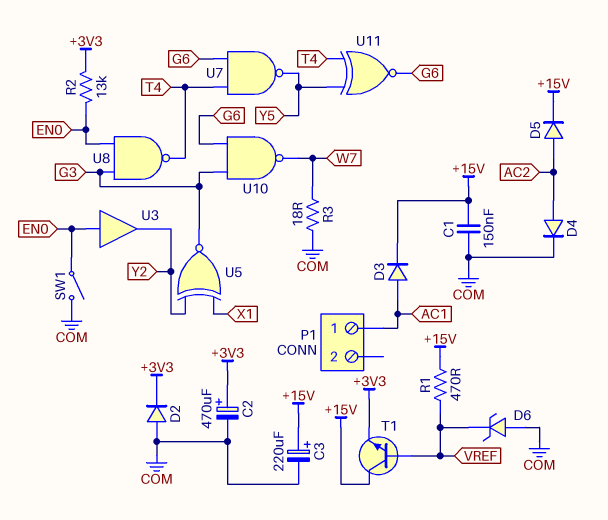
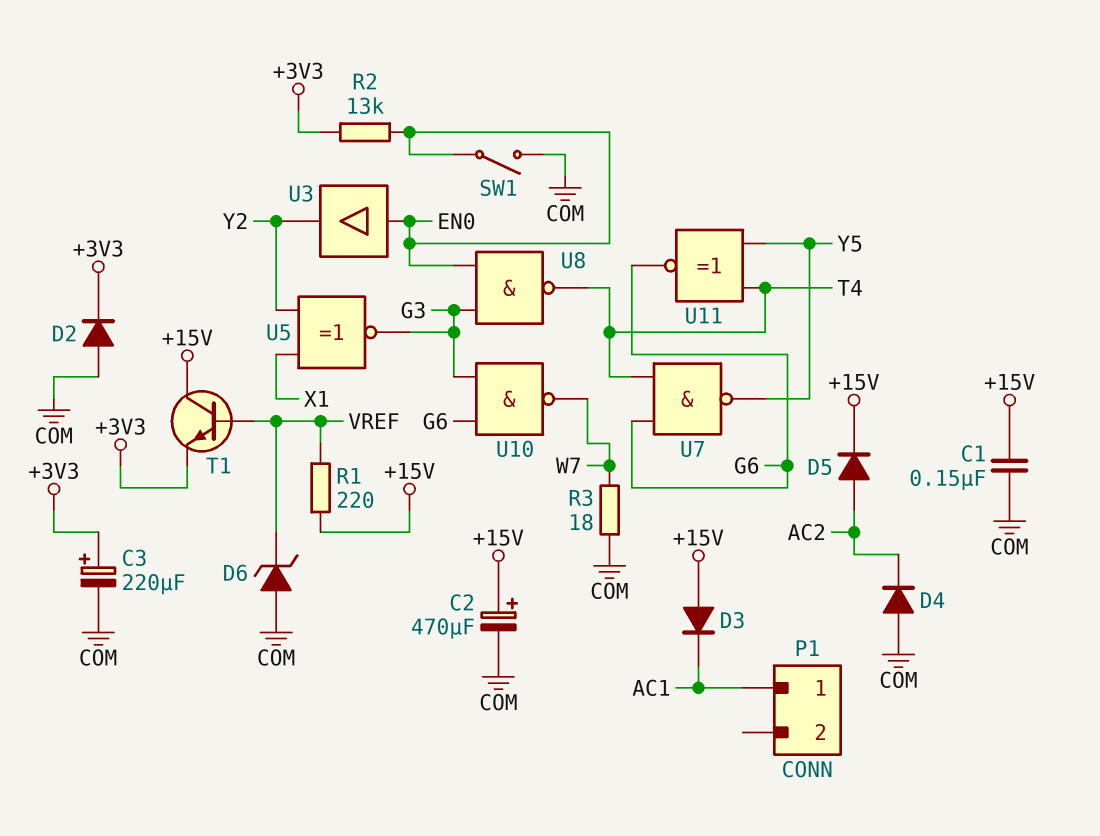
C2: 470uF (plus +3V3, minus COM) -> 470uF (plus +15V, minus COM)
C3: 220uF (plus +15V, minus COM) -> 220uF (plus +3V3, minus COM)
D3: diode (A AC1, K +15V) -> diode (A +15V, K AC1)
D4: diode (A AC2, K COM) -> diode (A COM, K AC2)
R1: 470 (+15V, VREF) -> 220 (+15V, VREF)

